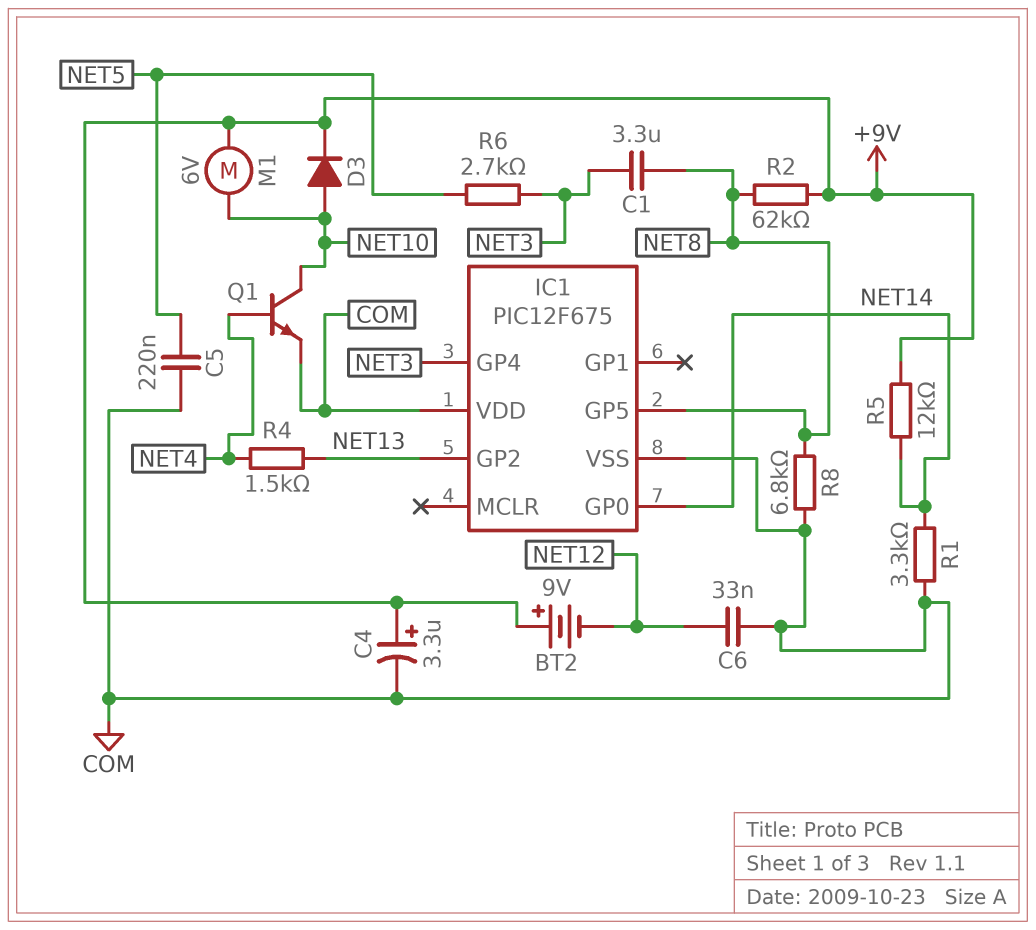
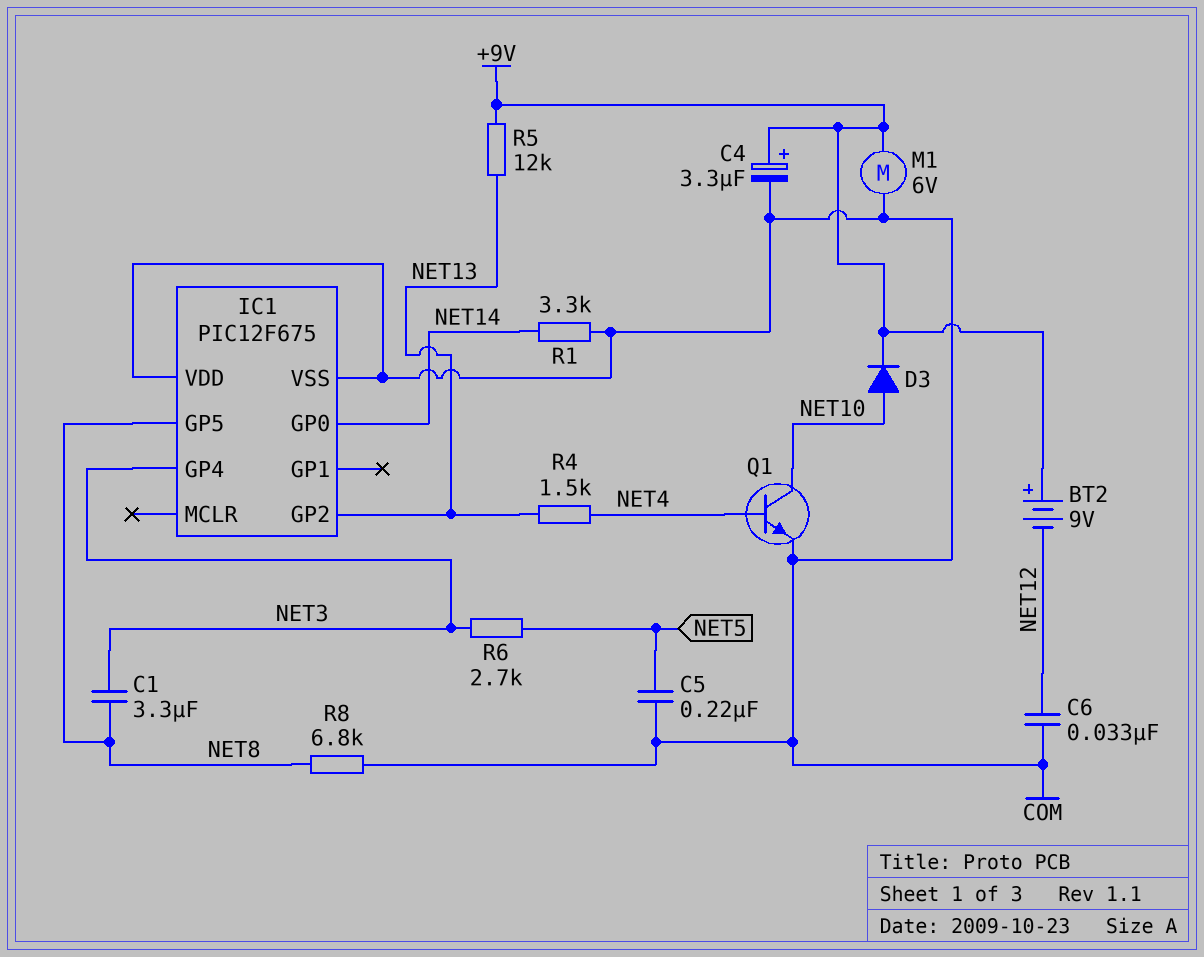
M1: motor 6V (+9V, NET10) -> motor 6V (+9V, COM)
R2: 62k (+9V, NET8) -> none
R5: 12k (+9V, NET14) -> 12k (+9V, NET13)

